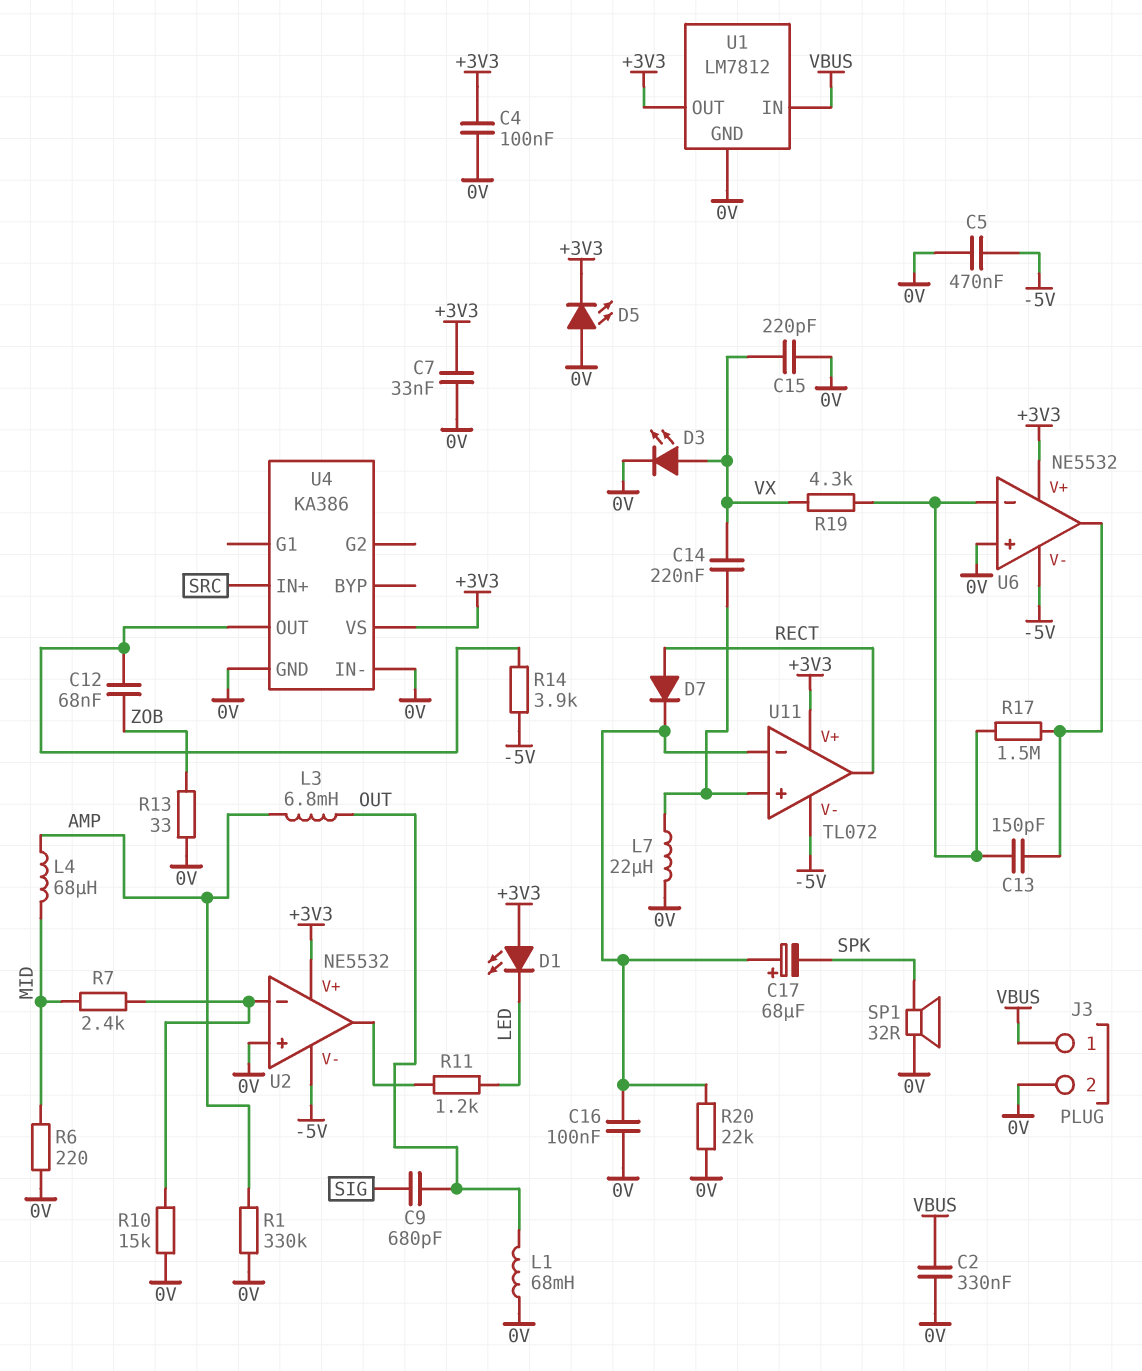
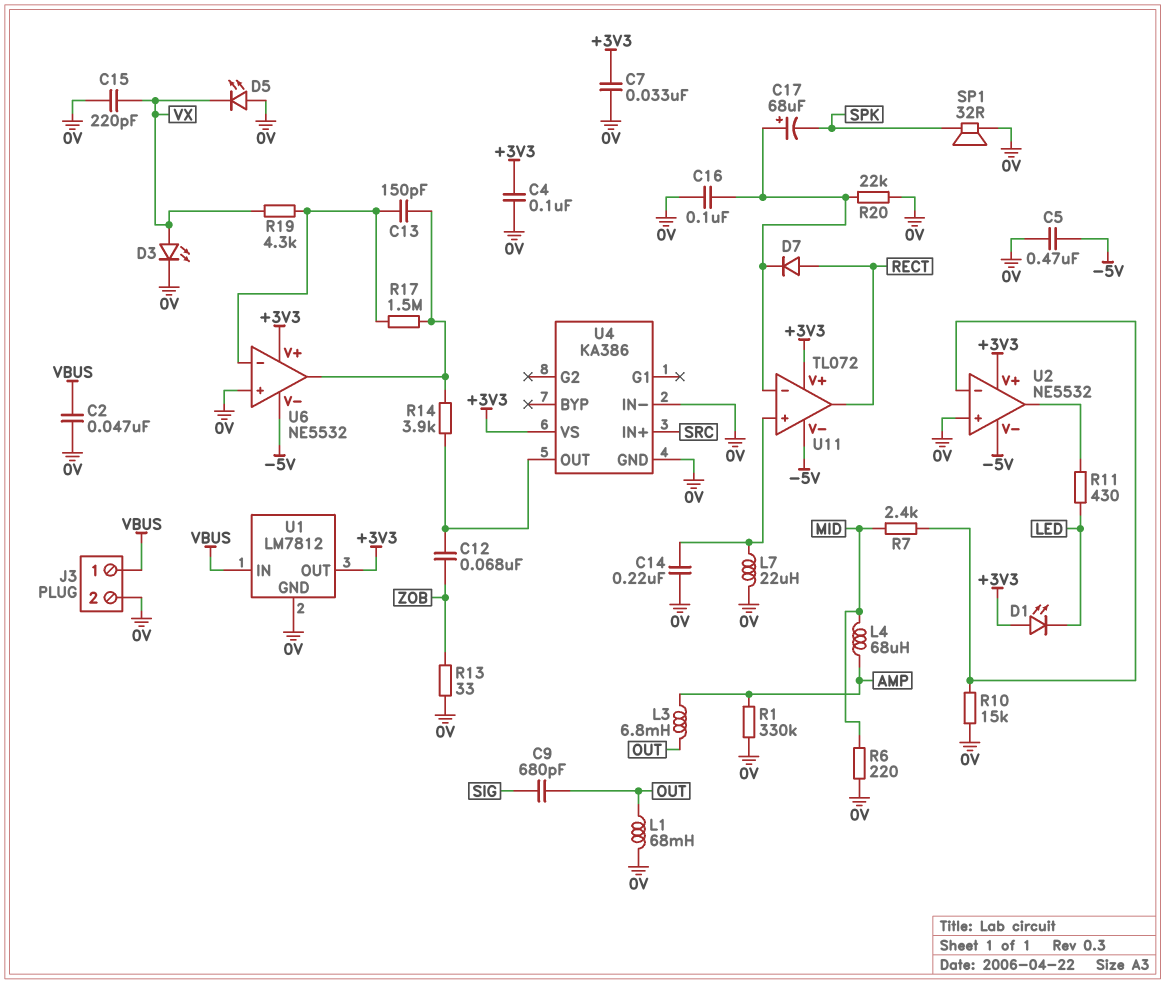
C2: 330nF (0V, VBUS) -> 47nF (0V, VBUS)
C14: 220nF (U11/in+, VX) -> 220nF (0V, U11/in+)
D5: LED (A 0V, K +3V3) -> LED (A 0V, K VX)
R11: 1.2k (LED, U2/out) -> 430 (LED, U2/out)
R14: 3.9k (-5V, U4/OUT) -> 3.9k (U4/OUT, U6/out)

